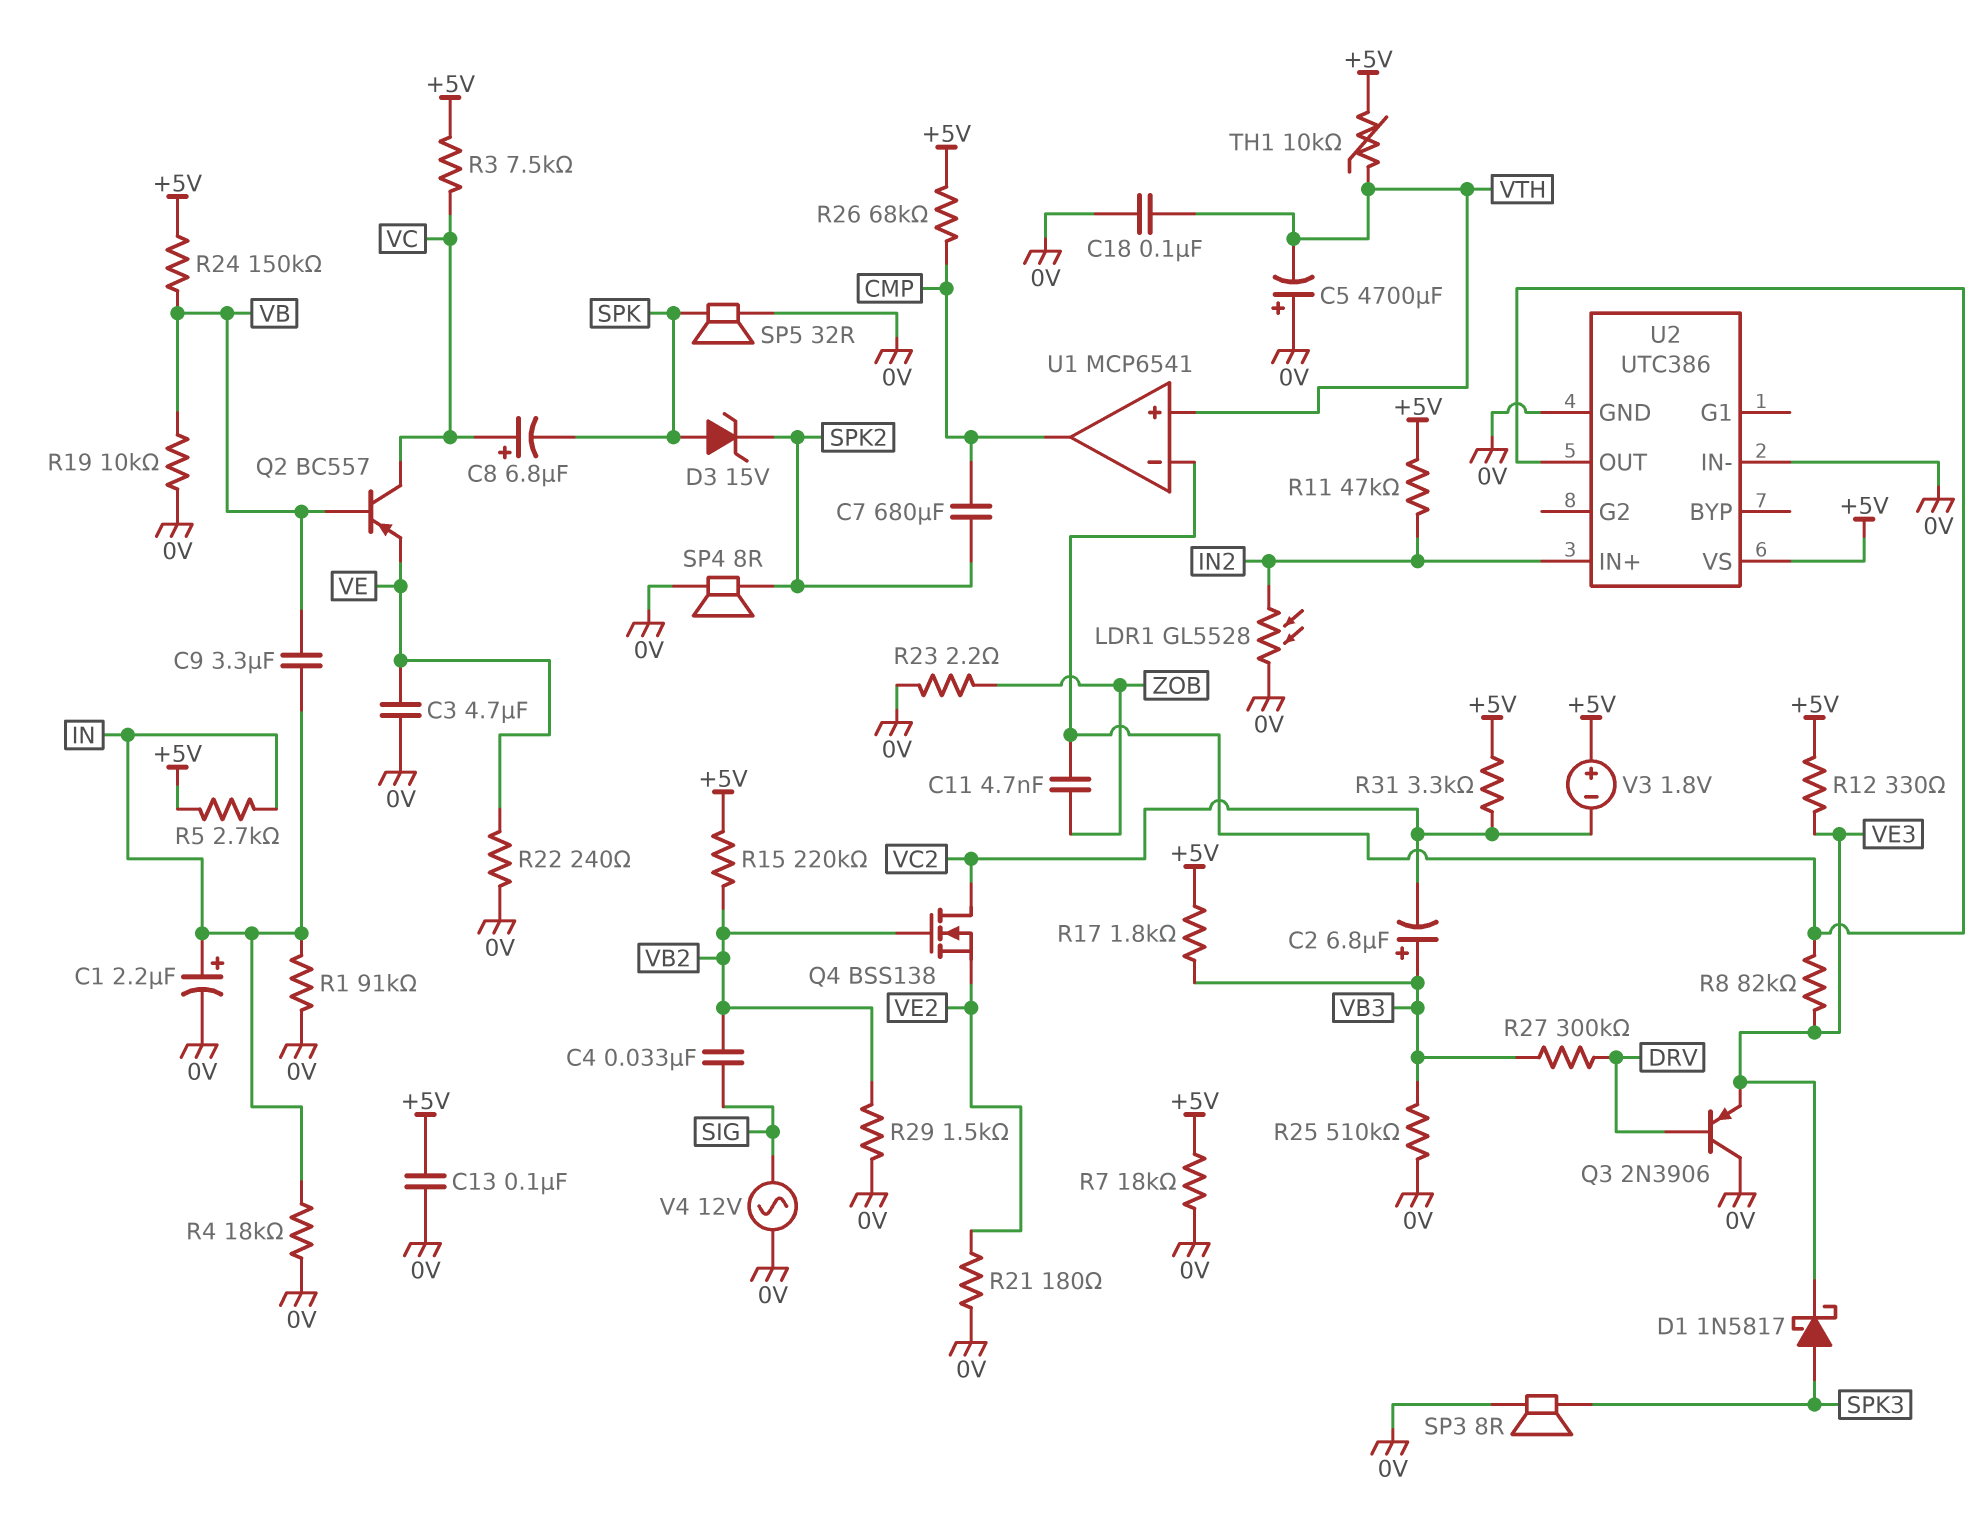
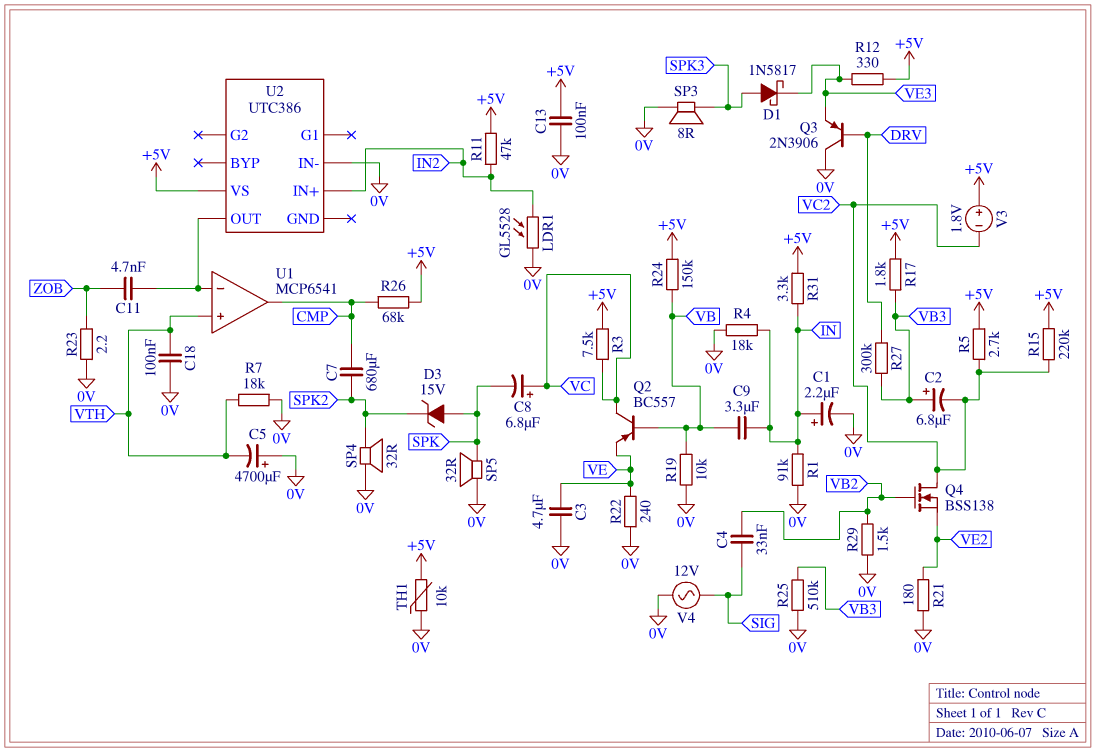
R5: 2.7k (+5V, IN) -> 2.7k (+5V, VC2)
R7: 18k (+5V, 0V) -> 18k (0V, VTH)
R8: 82k (U1/in-, VE3) -> none
R15: 220k (+5V, VB2) -> 220k (+5V, VC2)
R31: 3.3k (+5V, VC2) -> 3.3k (+5V, IN)
SP4: speaker 8R (0V, SPK2) -> speaker 32R (0V, SPK2)
TH1: 10k (+5V, VTH) -> 10k (+5V, 0V)
U2 pin GND: 0V -> none

